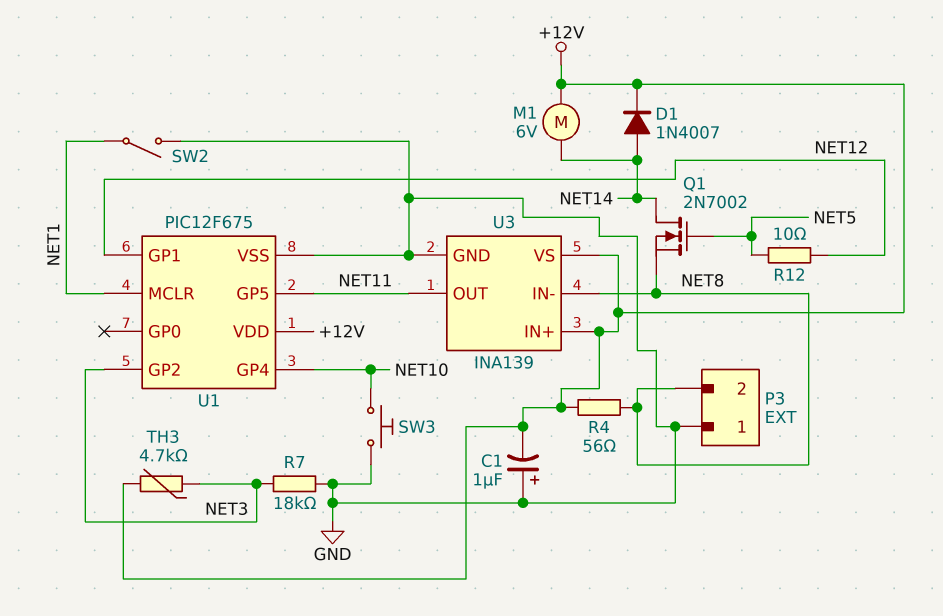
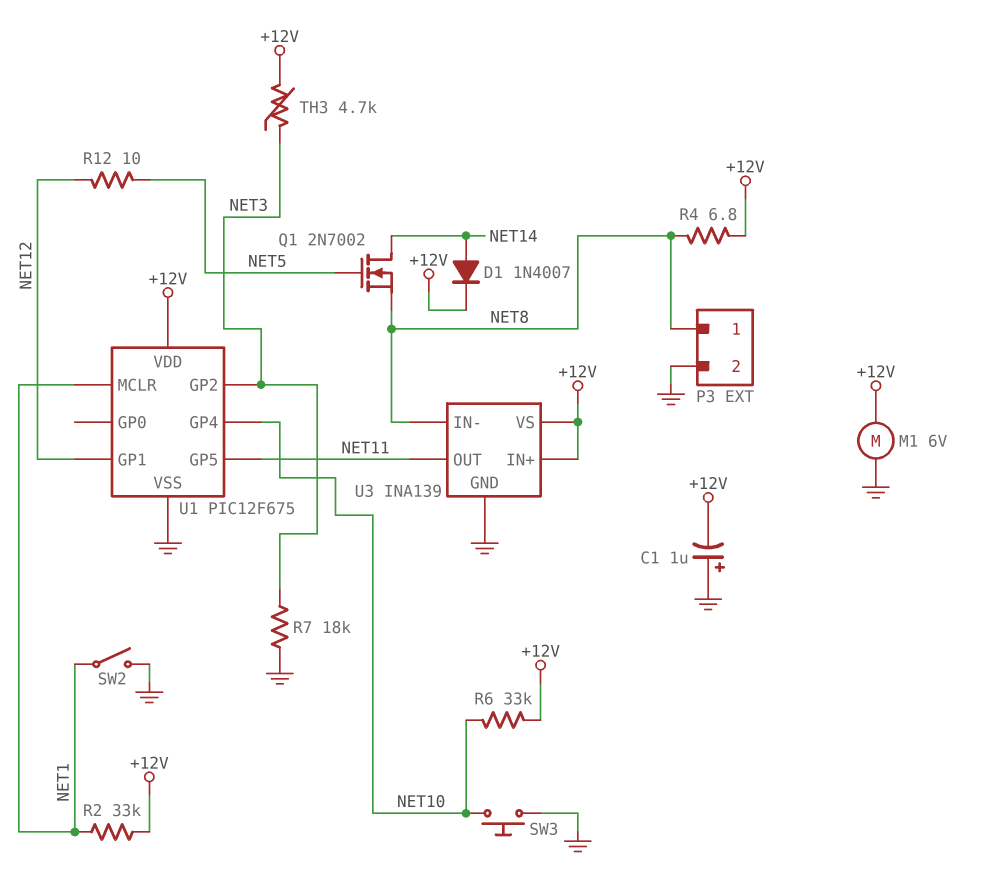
M1: motor 6V (+12V, NET14) -> motor 6V (+12V, GND)
P3 pin 1: GND -> NET8
P3 pin 2: NET8 -> GND
R2: none -> 33k (+12V, NET1)
R4: 56 (+12V, NET8) -> 6.8 (+12V, NET8)
R6: none -> 33k (+12V, NET10)

